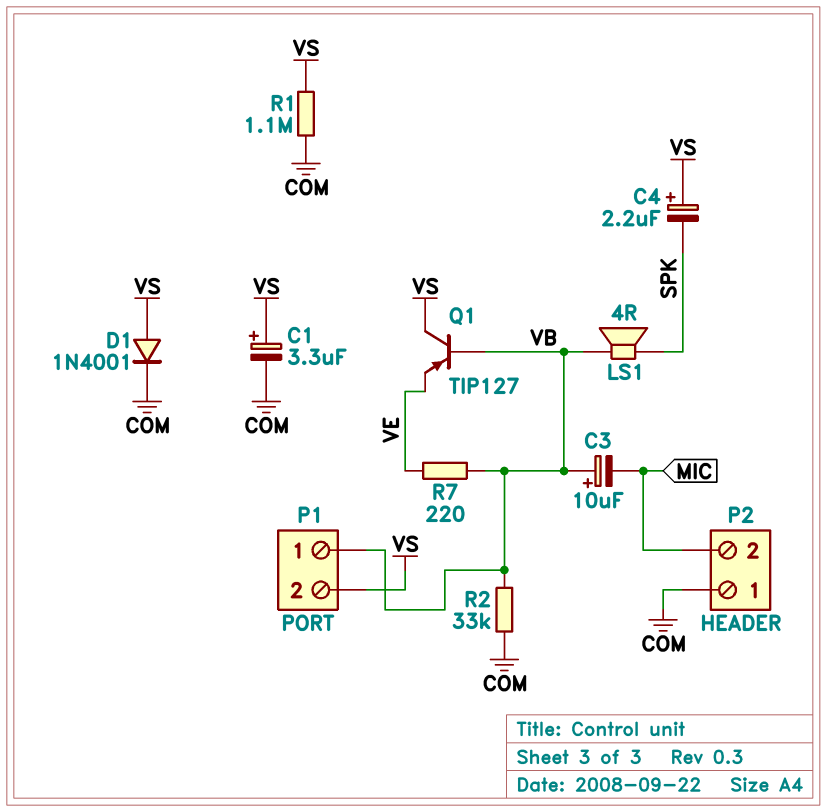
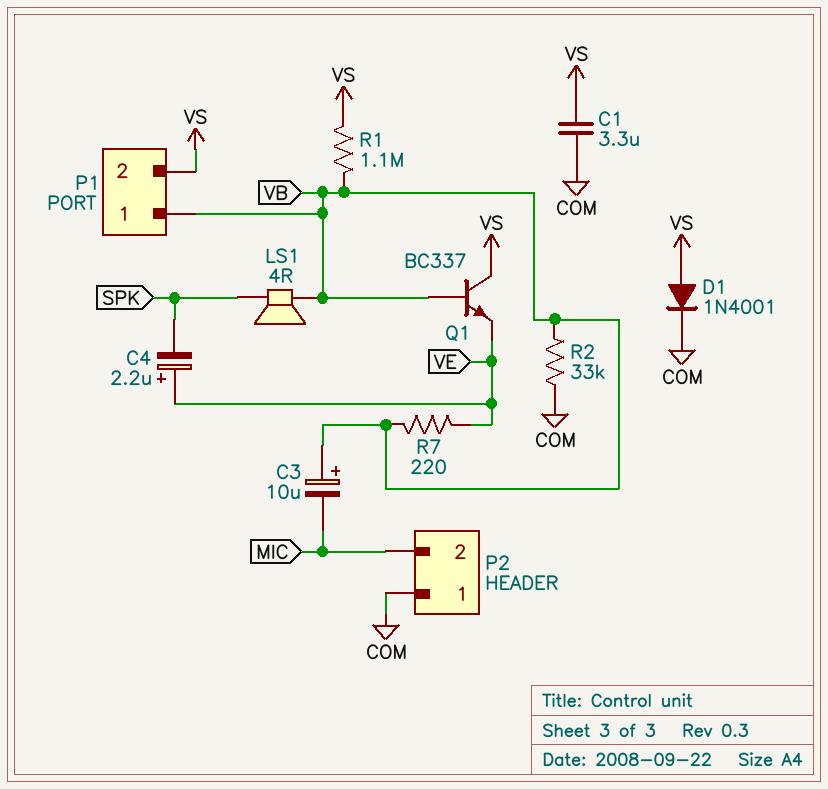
C1: 3.3uF (plus VS, minus COM) -> 3.3uF (COM, VS)
C4: 2.2uF (plus VS, minus SPK) -> 2.2uF (plus VE, minus SPK)
Q1: PNP TIP127 (B VB, C VS, E VE) -> NPN BC337 (B VB, C VS, E VE)
R1: 1.1M (COM, VS) -> 1.1M (VB, VS)

